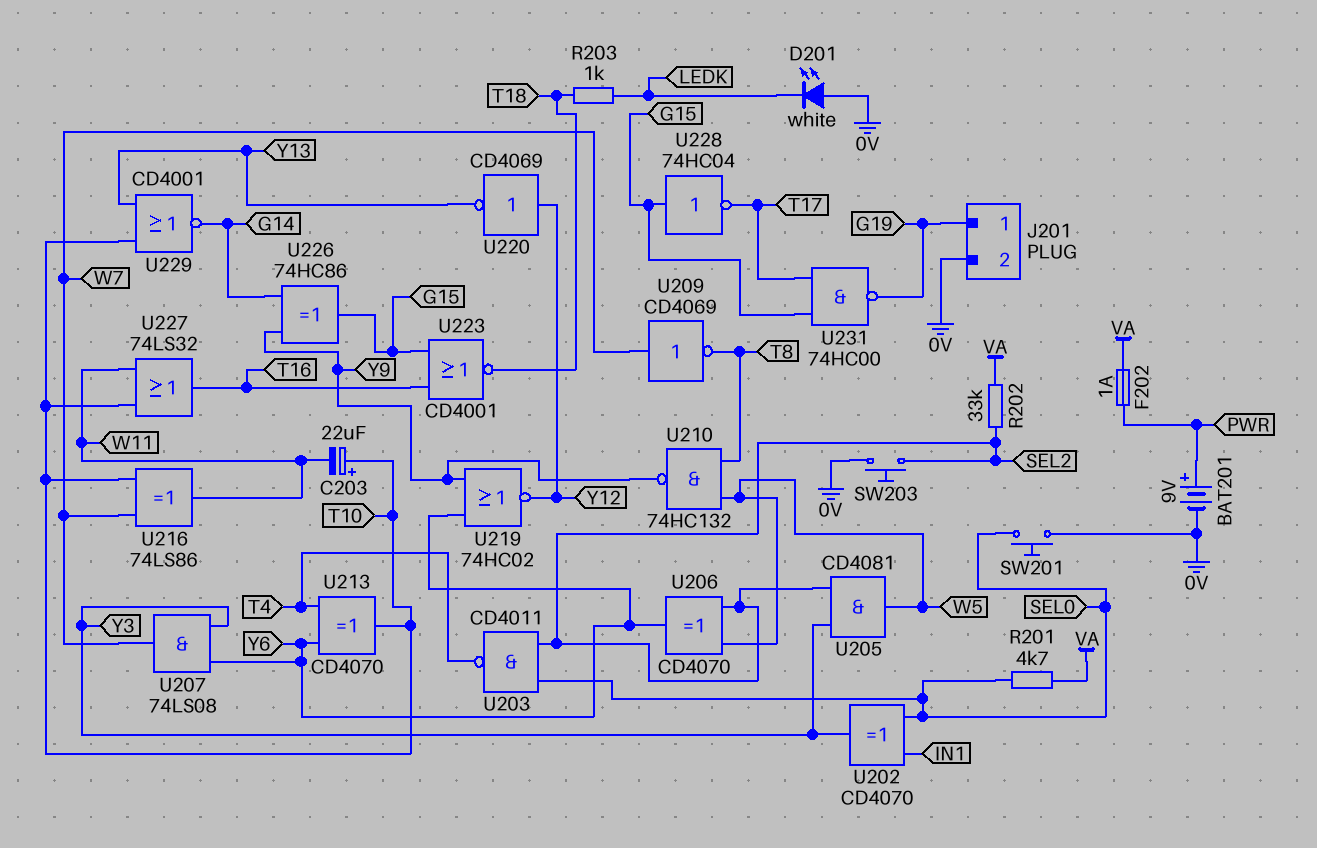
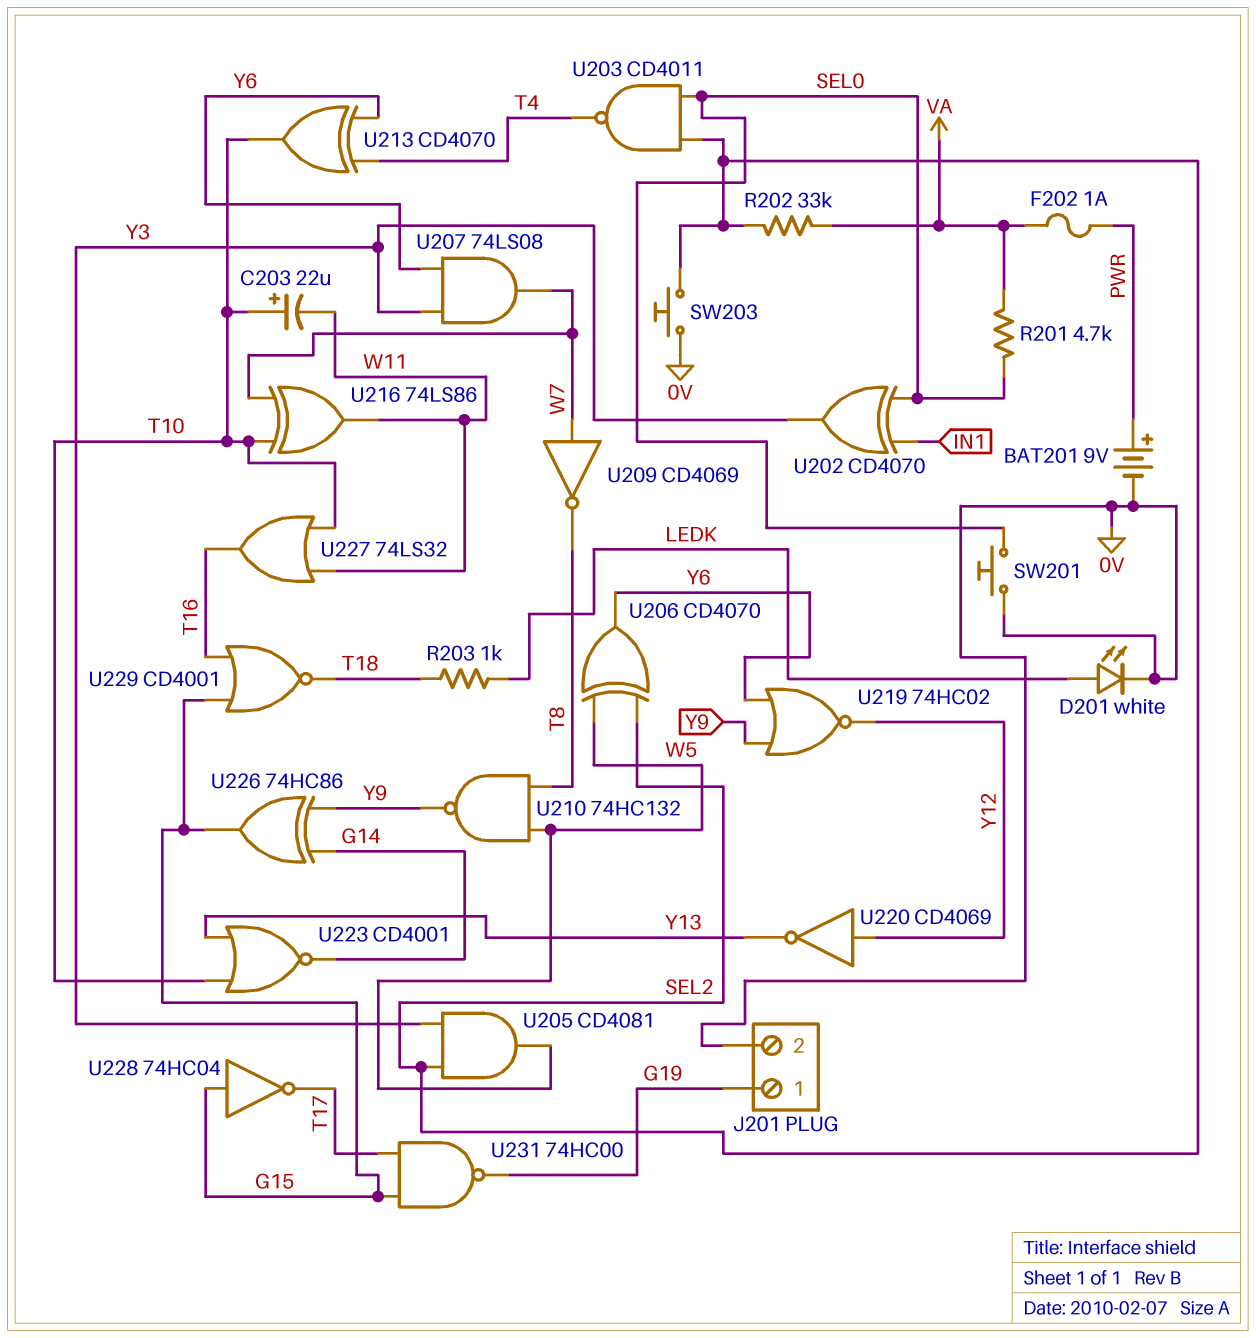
D201: LED white (A 0V, K LEDK) -> LED white (A LEDK, K 0V)
U223: NOR CD4001 (in G15, in T16, out T18) -> NOR CD4001 (in T10, in Y13, out G14)
U229: NOR CD4001 (in T10, in Y13, out G14) -> NOR CD4001 (in G15, in T16, out T18)

